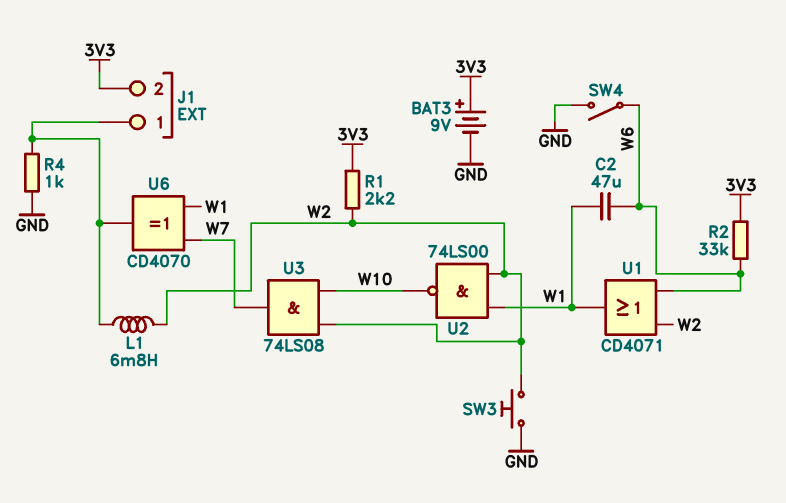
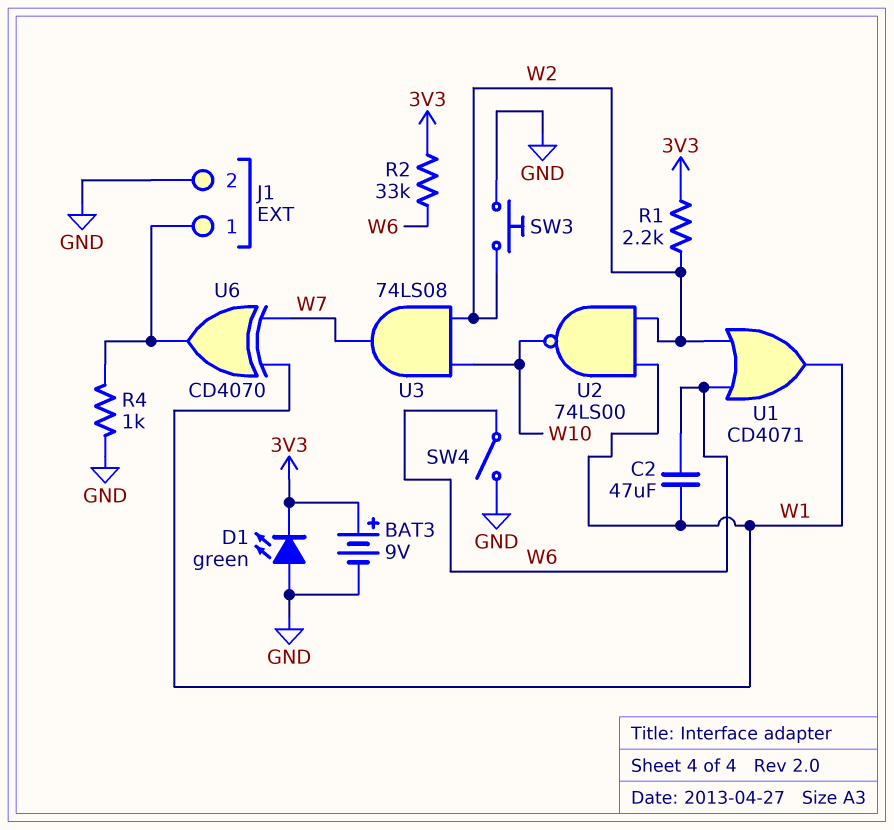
D1: none -> LED green (A GND, K 3V3)
J1 pin 2: 3V3 -> GND
L1: 6.8mH (J1/1, W2) -> none

